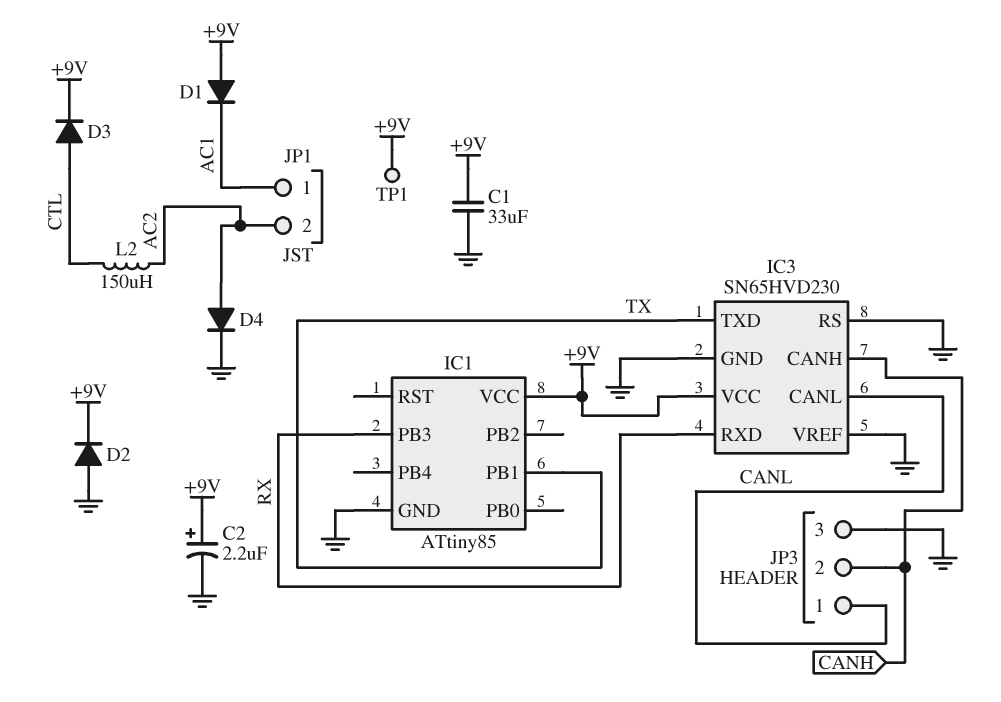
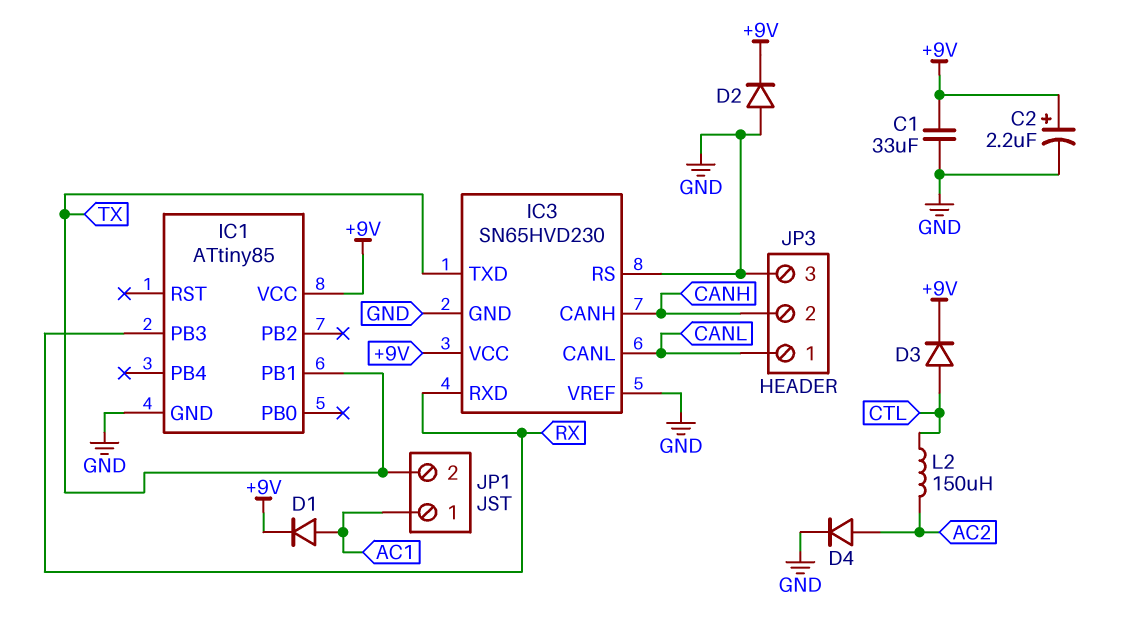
D1: diode (A +9V, K AC1) -> diode (A AC1, K +9V)
JP1 pin 2: AC2 -> TX
TP1: test point (+9V) -> none

